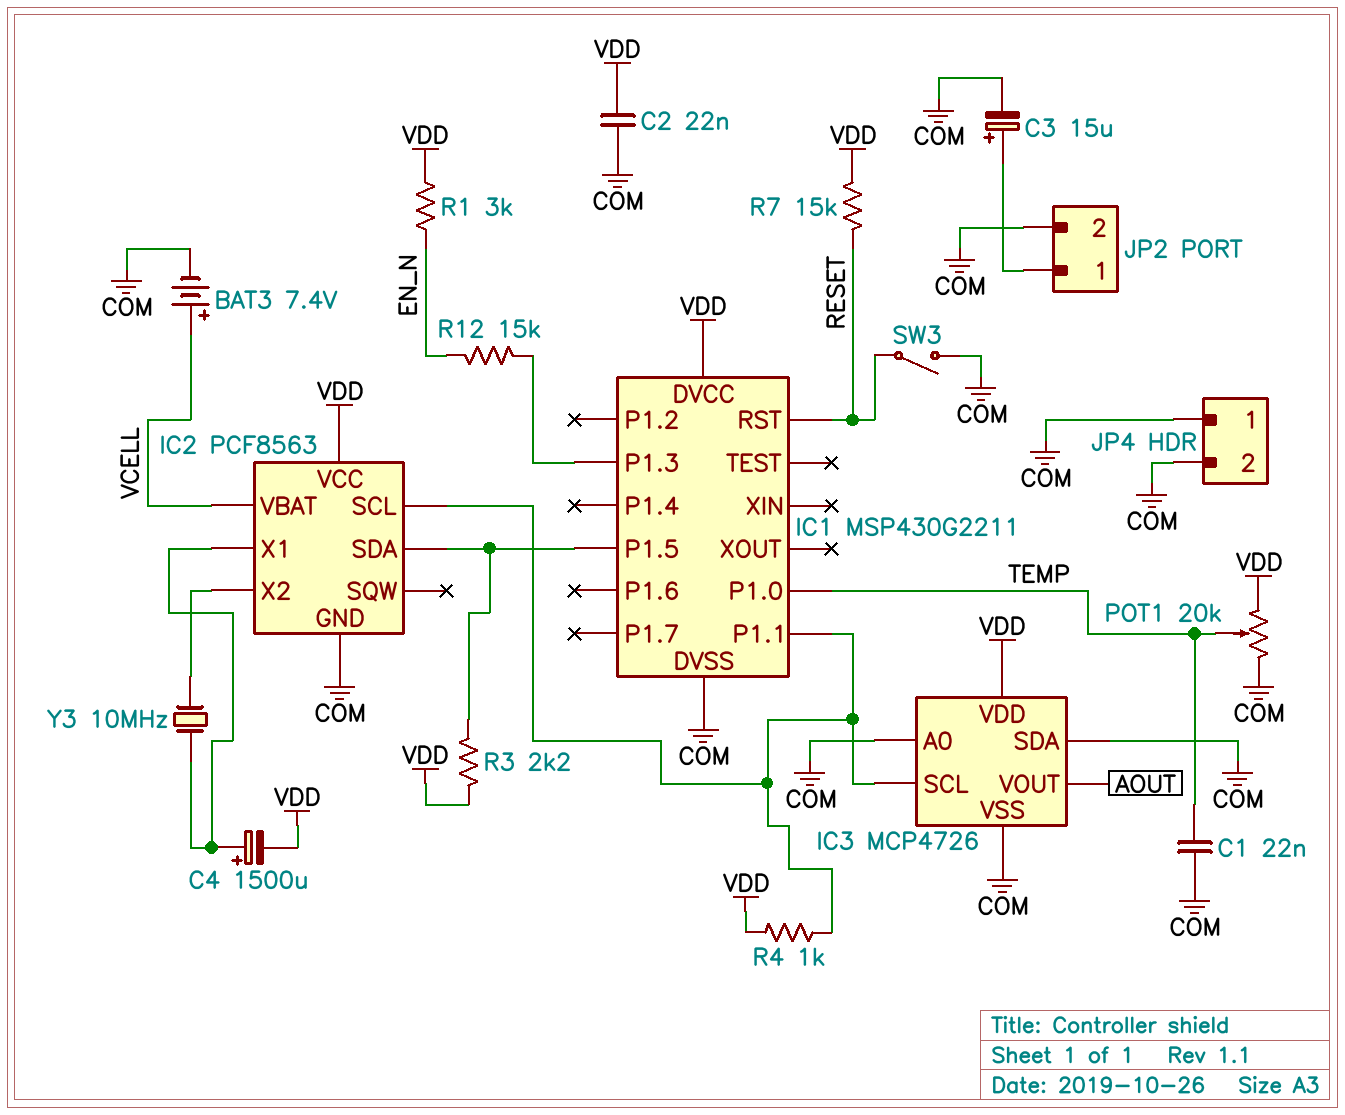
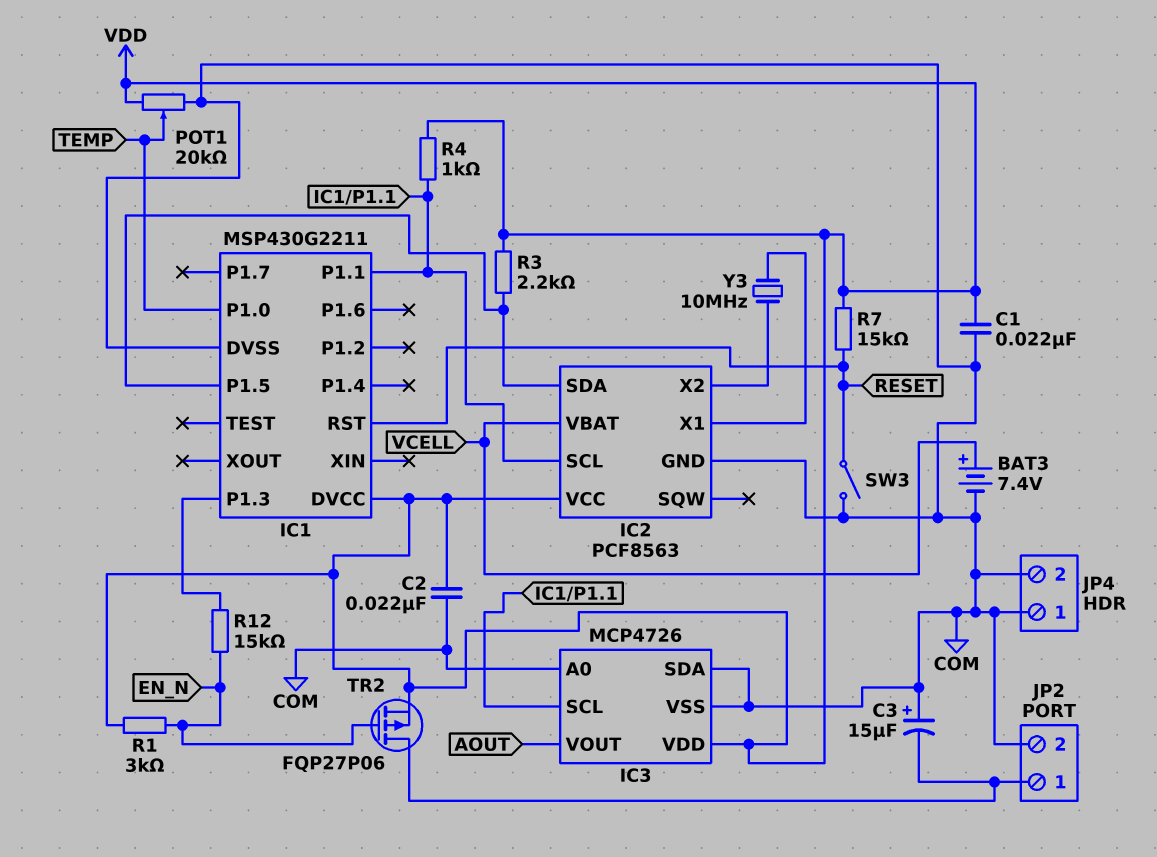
C1: 22nF (COM, TEMP) -> 22nF (COM, VDD)
C3: 15uF (plus JP2/1, minus COM) -> 15uF (plus COM, minus JP2/1)
C4: 1500uF (plus IC2/X1, minus VDD) -> none
TR2: none -> PMOS FQP27P06 (G EN_N, D JP2/1, S VDD)

